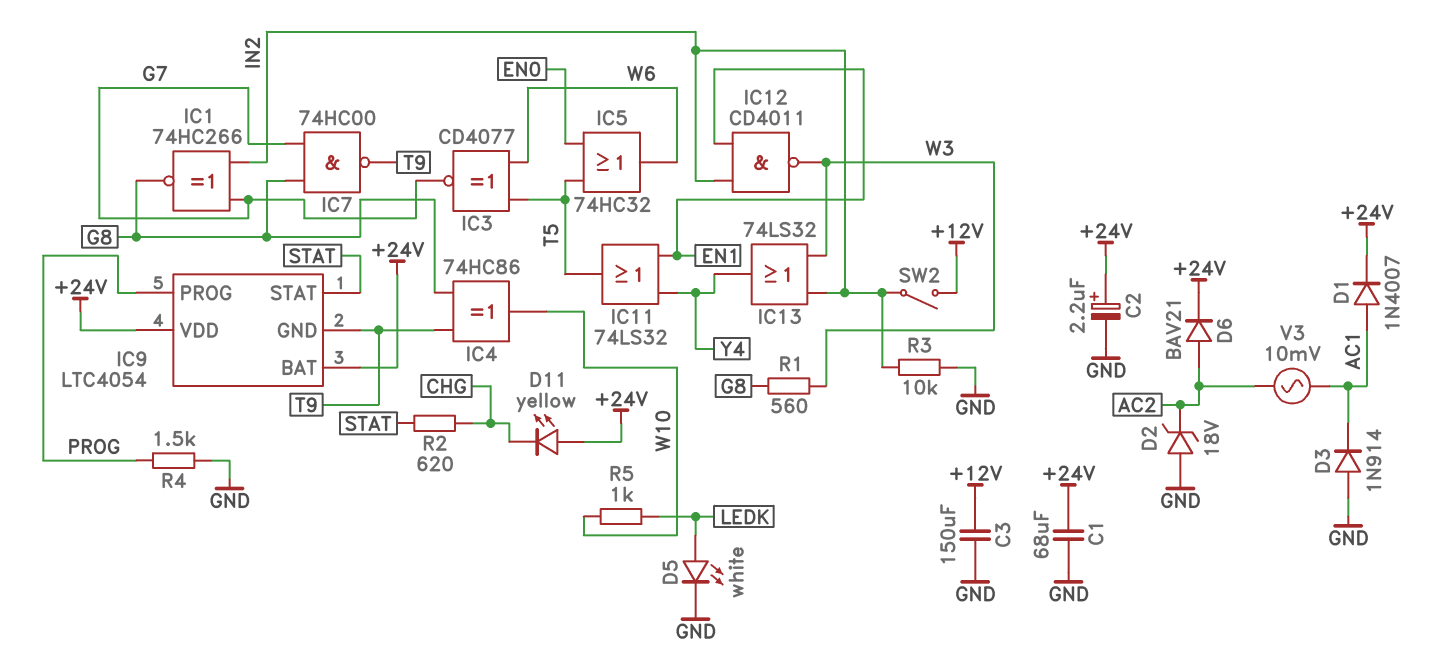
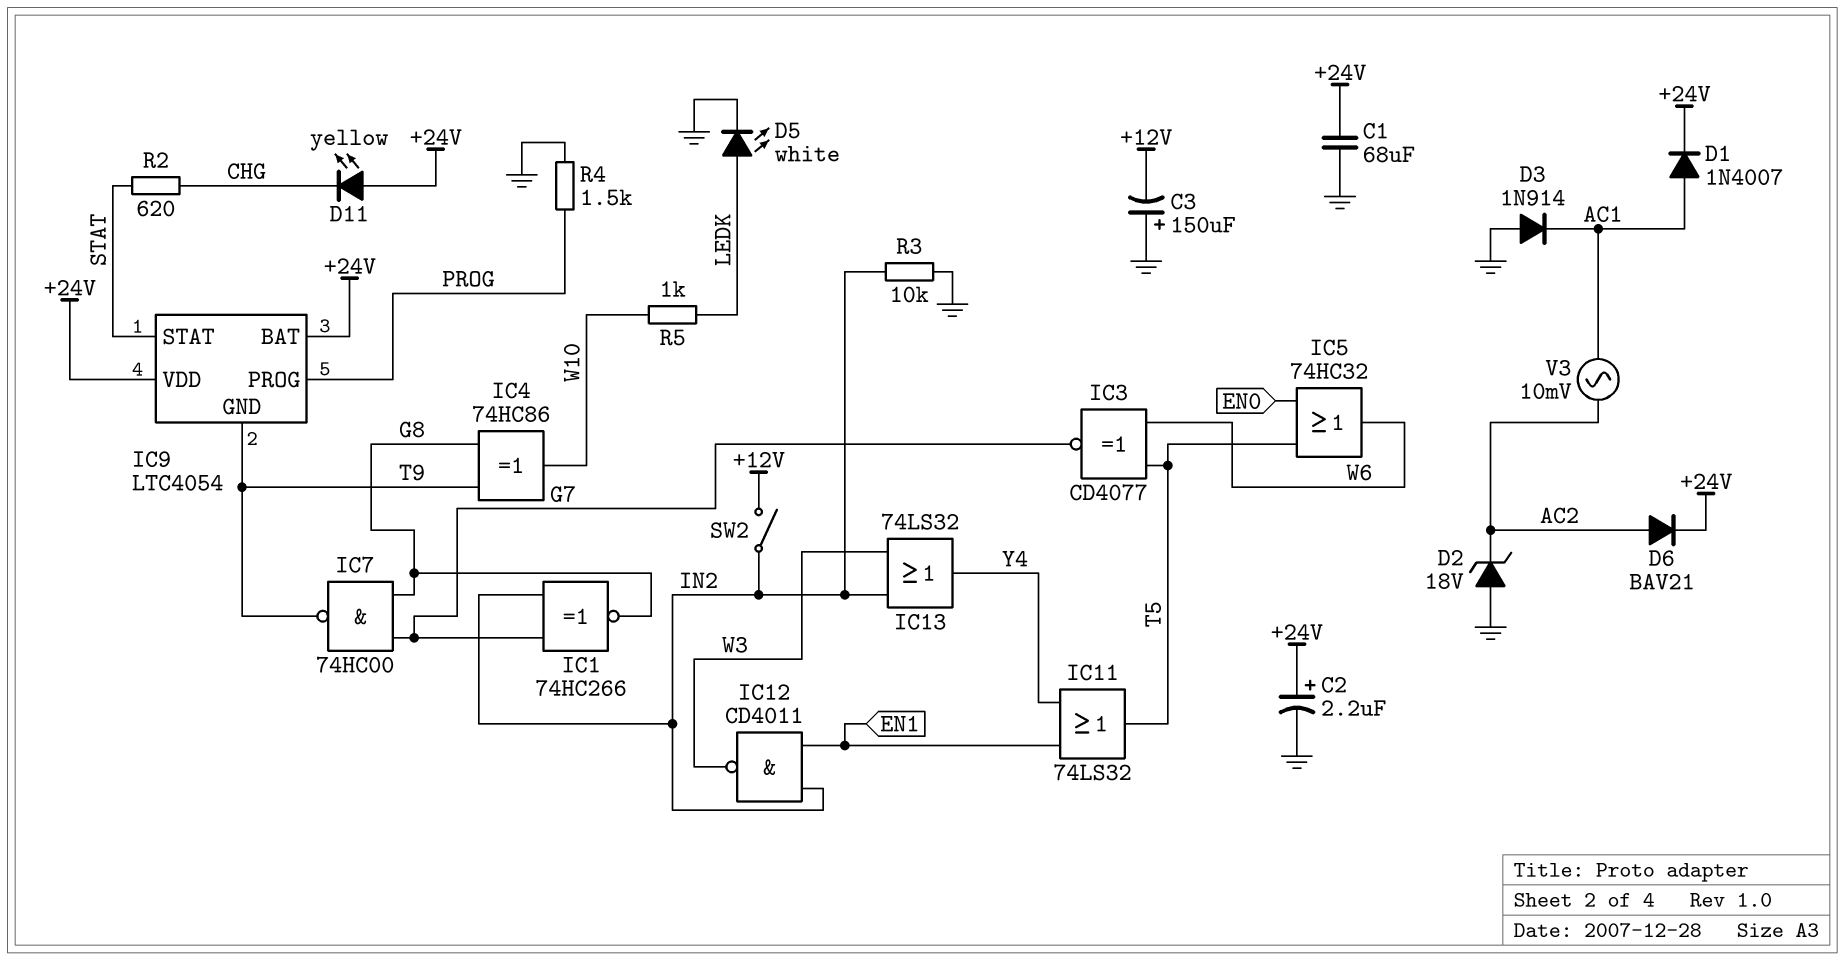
C3: 150uF (+12V, GND) -> 150uF (plus GND, minus +12V)
R1: 560 (G8, W3) -> none

